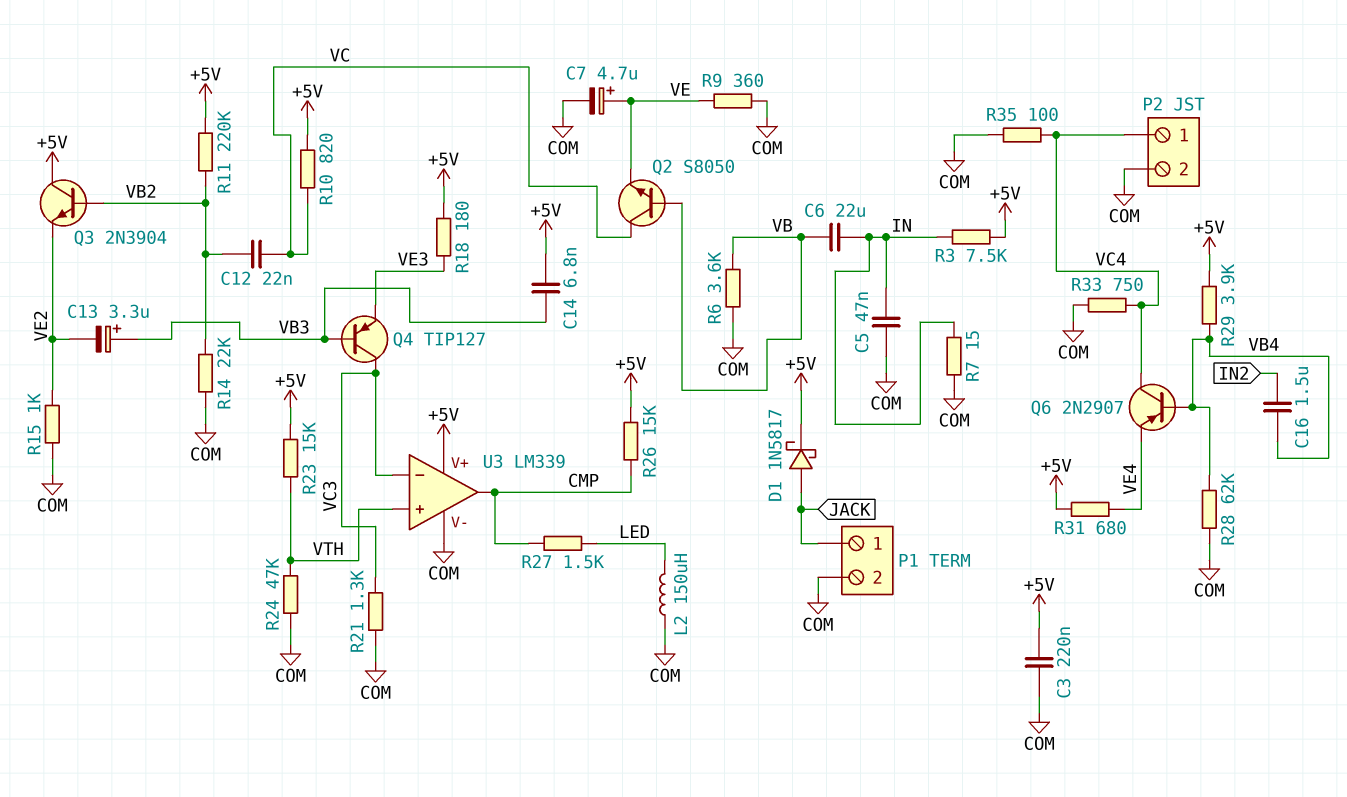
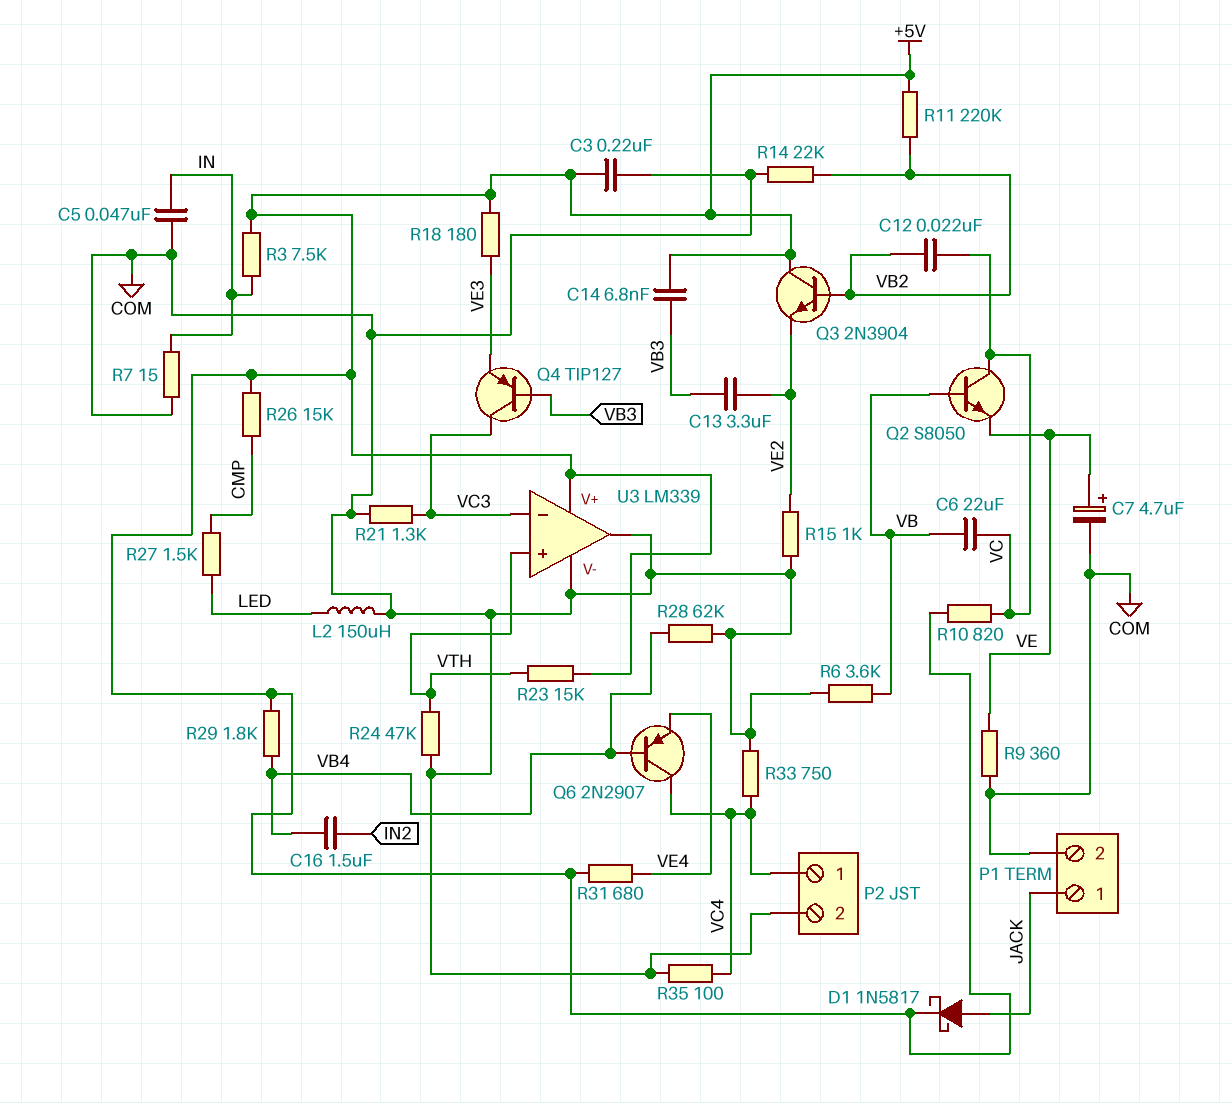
C6: 22uF (IN, VB) -> 22uF (VB, VC)
C13: 3.3uF (plus VB3, minus VE2) -> 3.3uF (VB3, VE2)
R29: 3.9k (+5V, VB4) -> 1.8k (+5V, VB4)
U3 pin out: CMP -> COM

